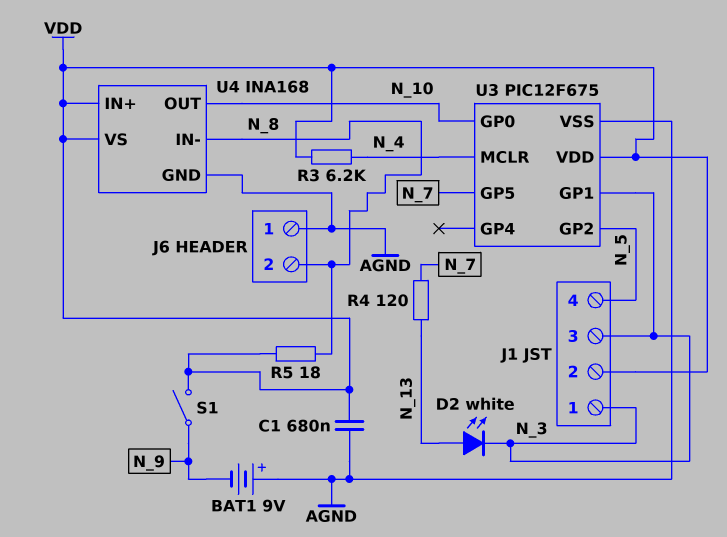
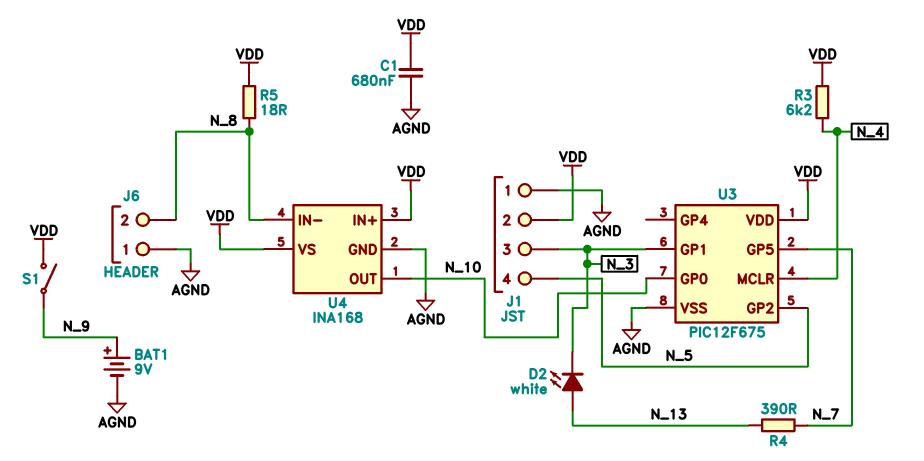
BAT1: 9V (plus AGND, minus N_9) -> 9V (plus N_9, minus AGND)
J1 pin 1: N_3 -> AGND
R4: 120 (N_7, N_13) -> 390 (N_7, N_13)

